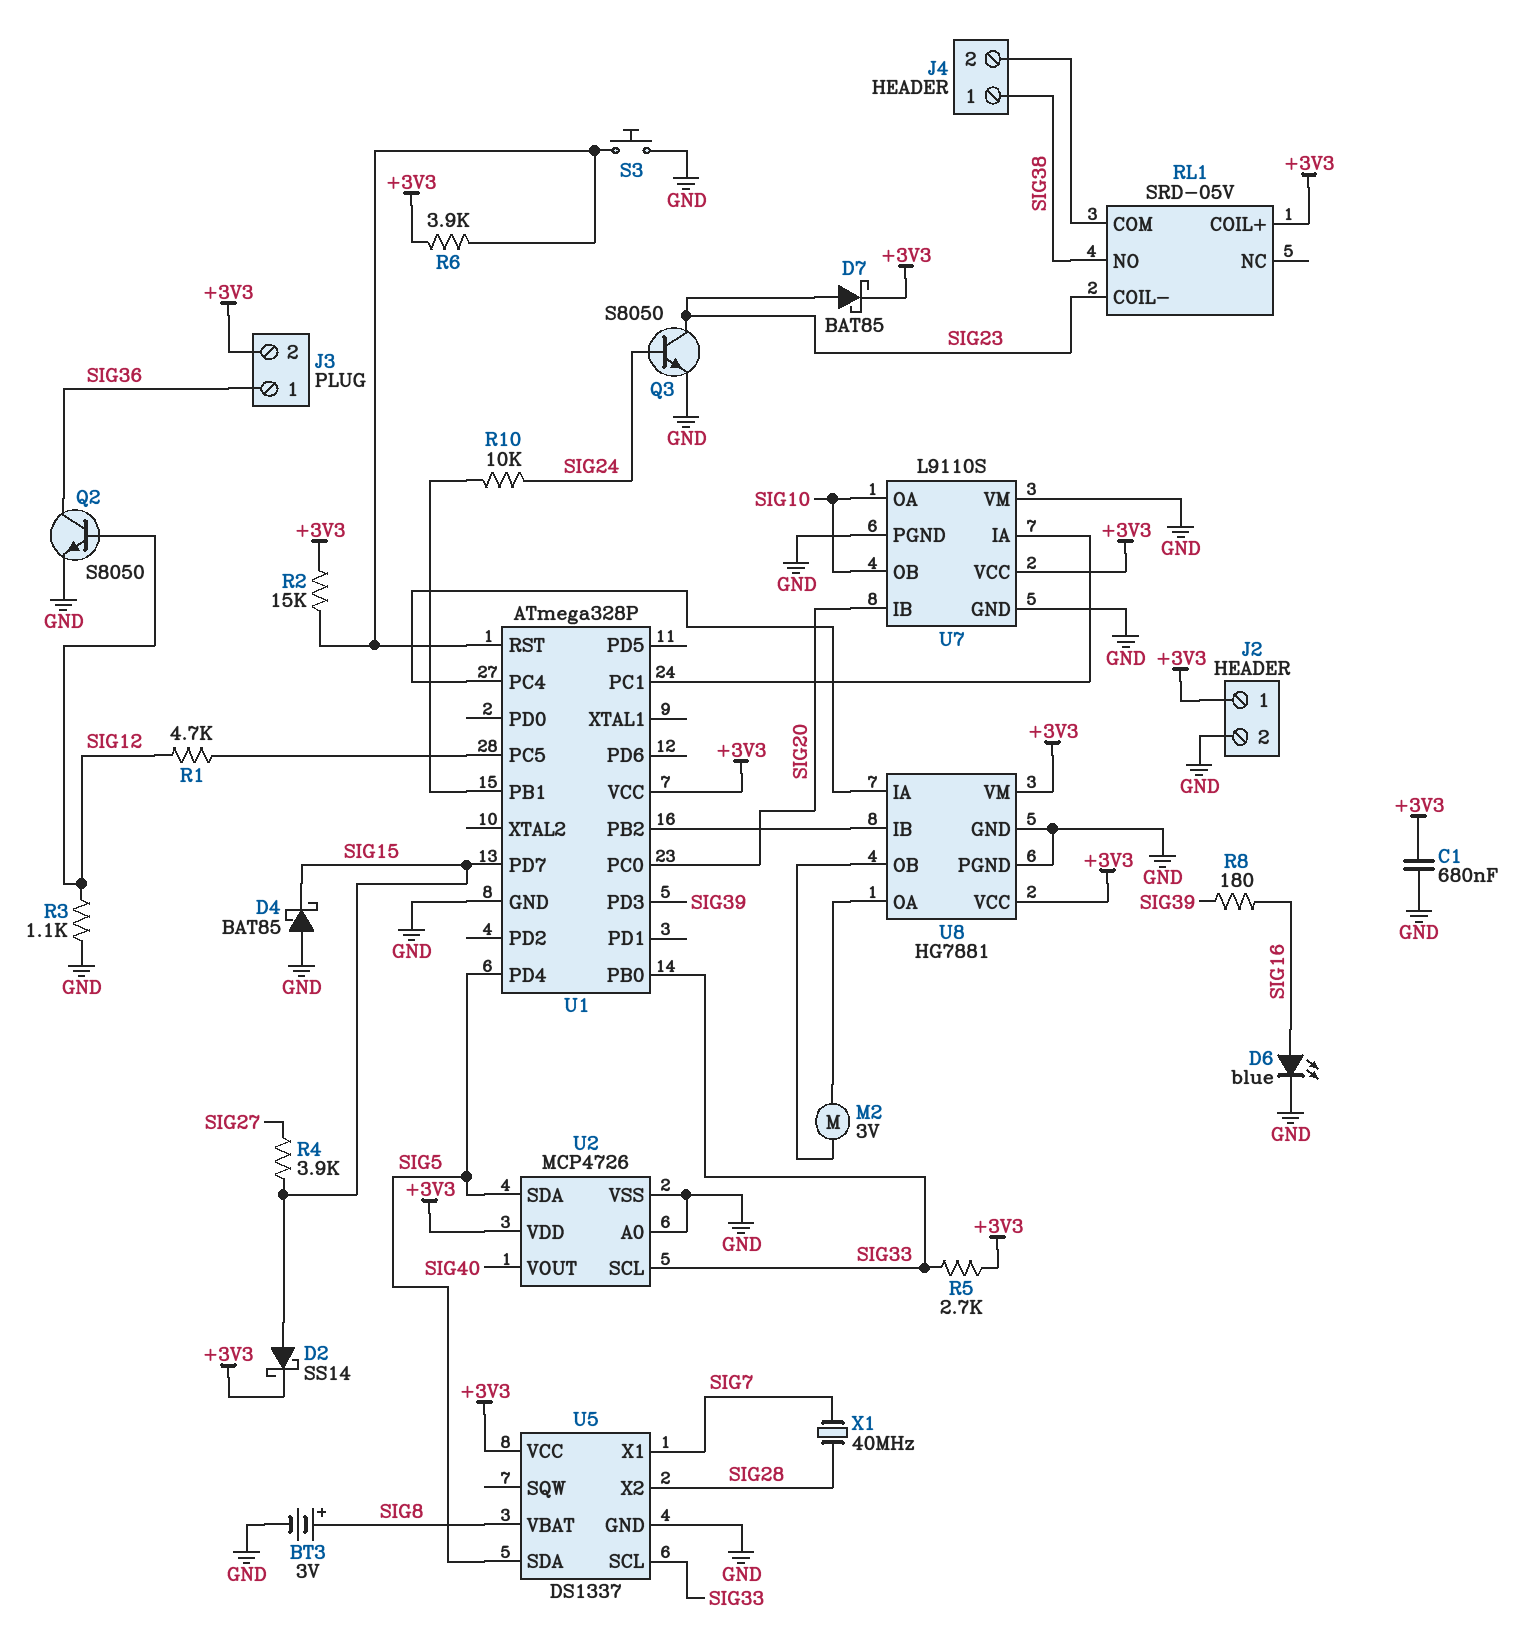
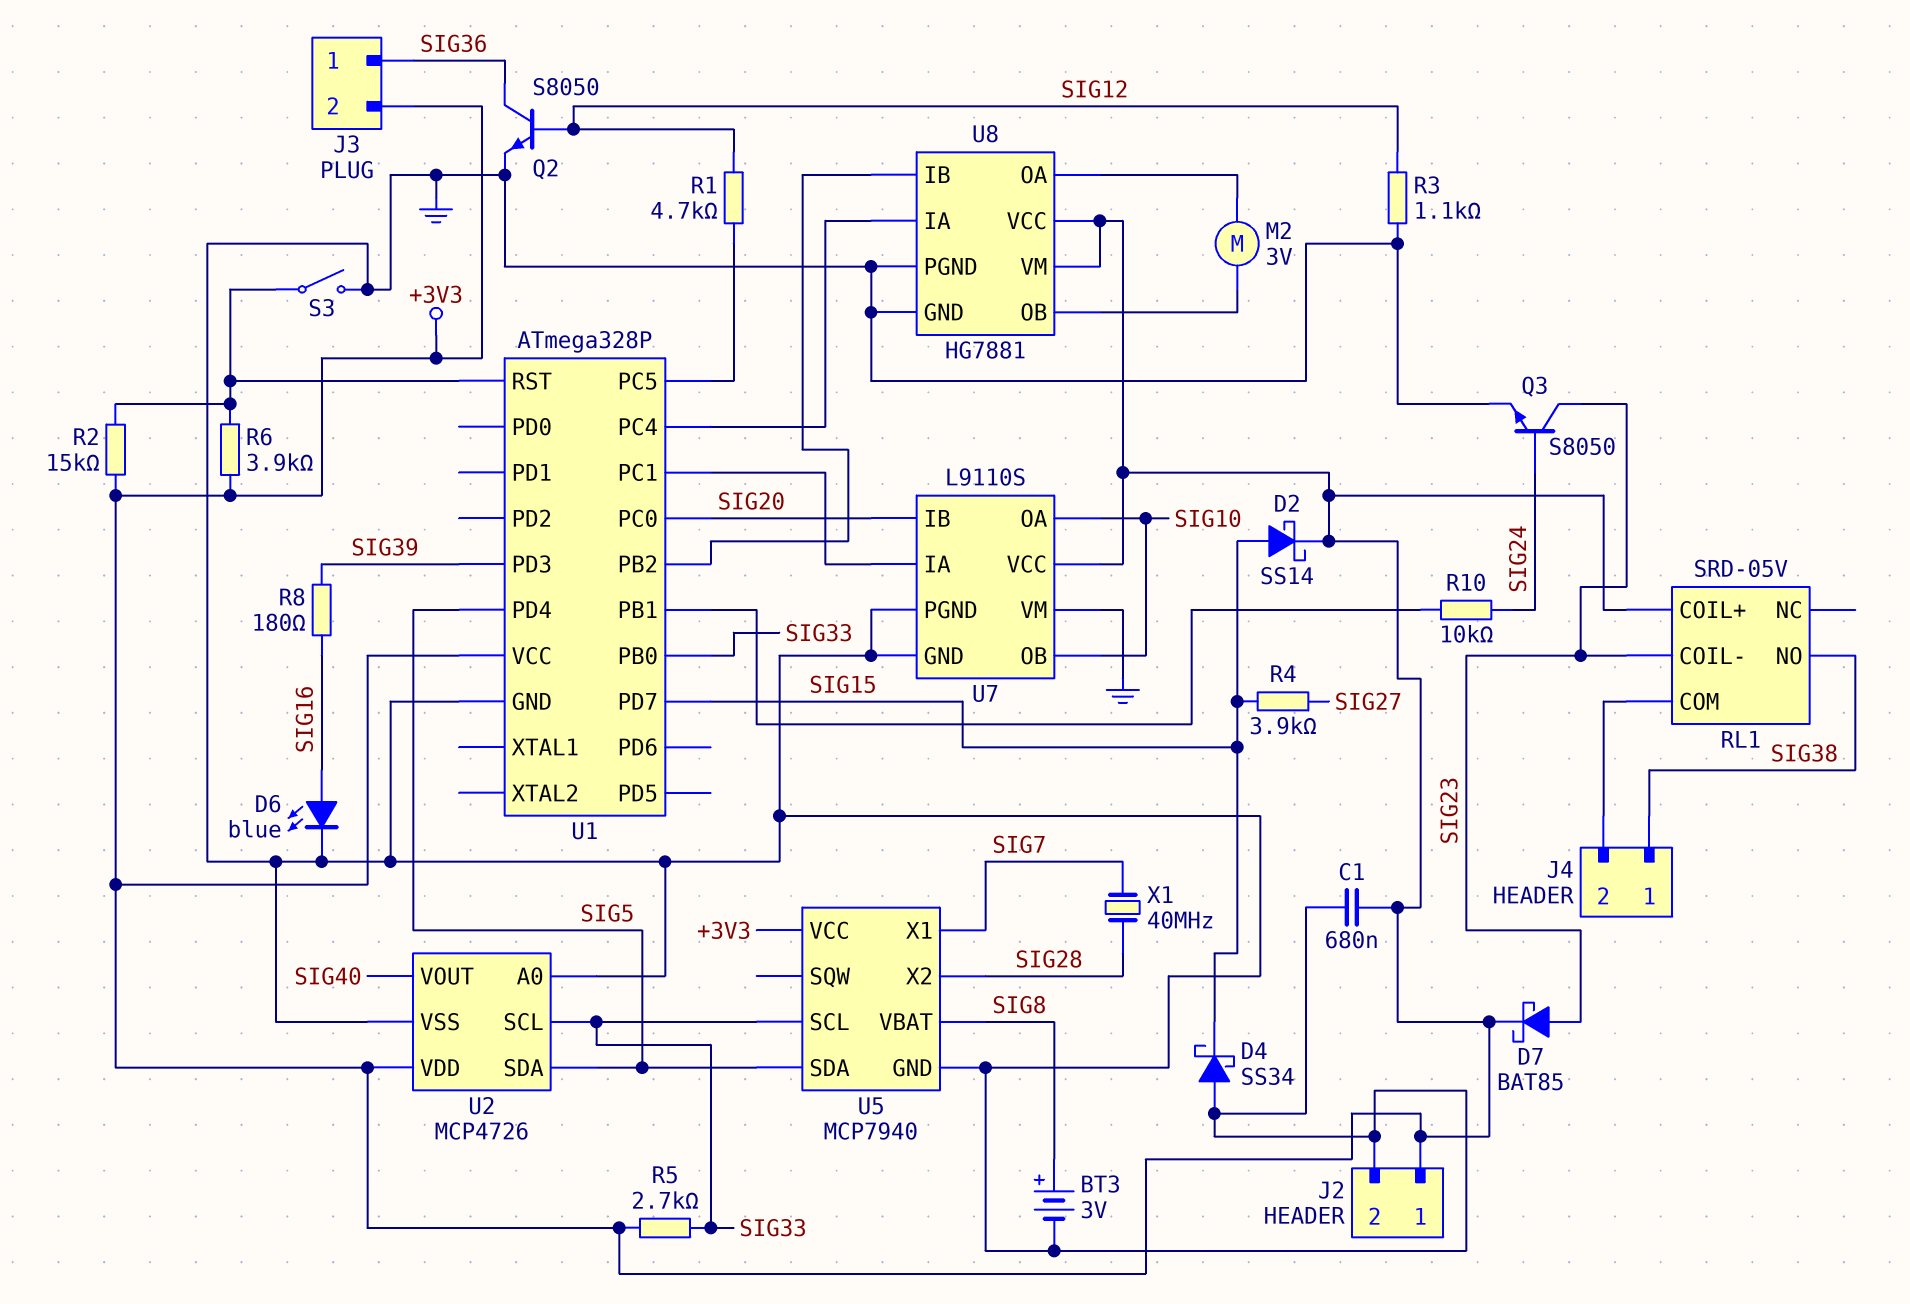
D4: schottky BAT85 (A GND, K SIG15) -> schottky SS34 (A GND, K SIG15)
S3: button (GND, U1/RST) -> switch (GND, U1/RST)
U5: DS1337 -> MCP7940

